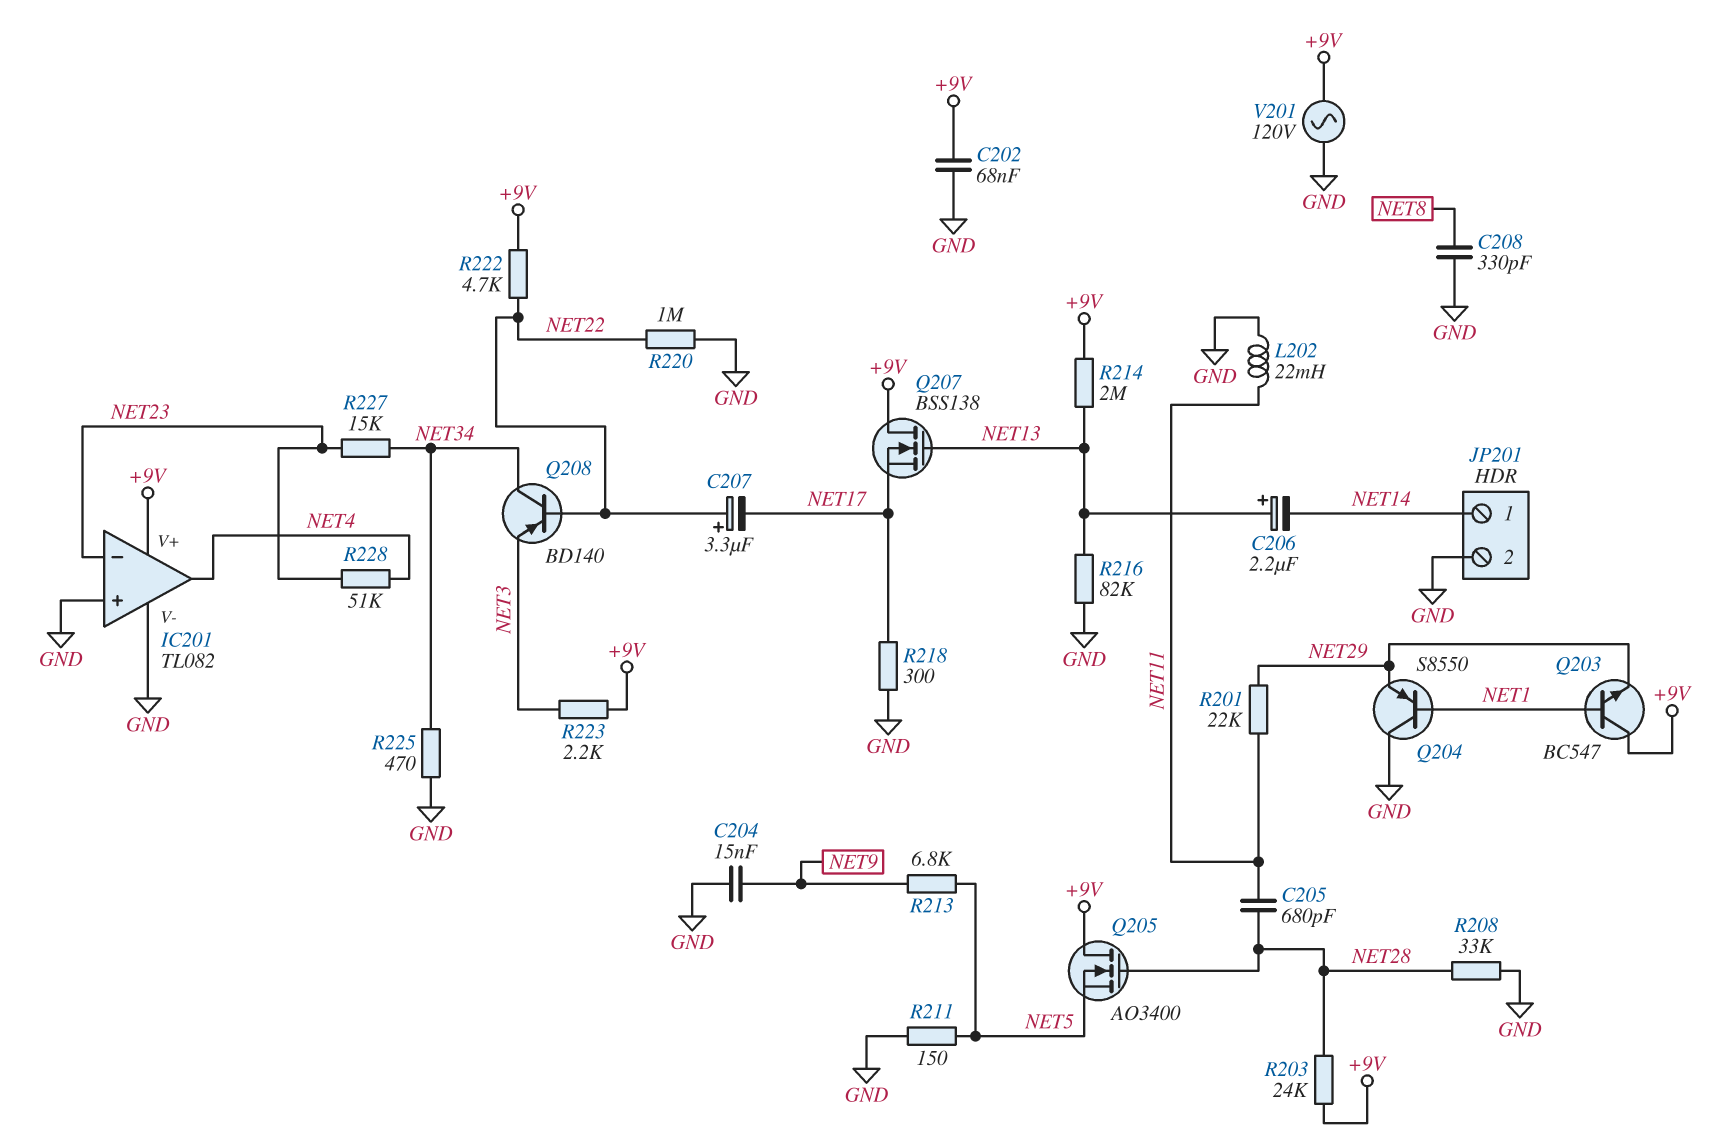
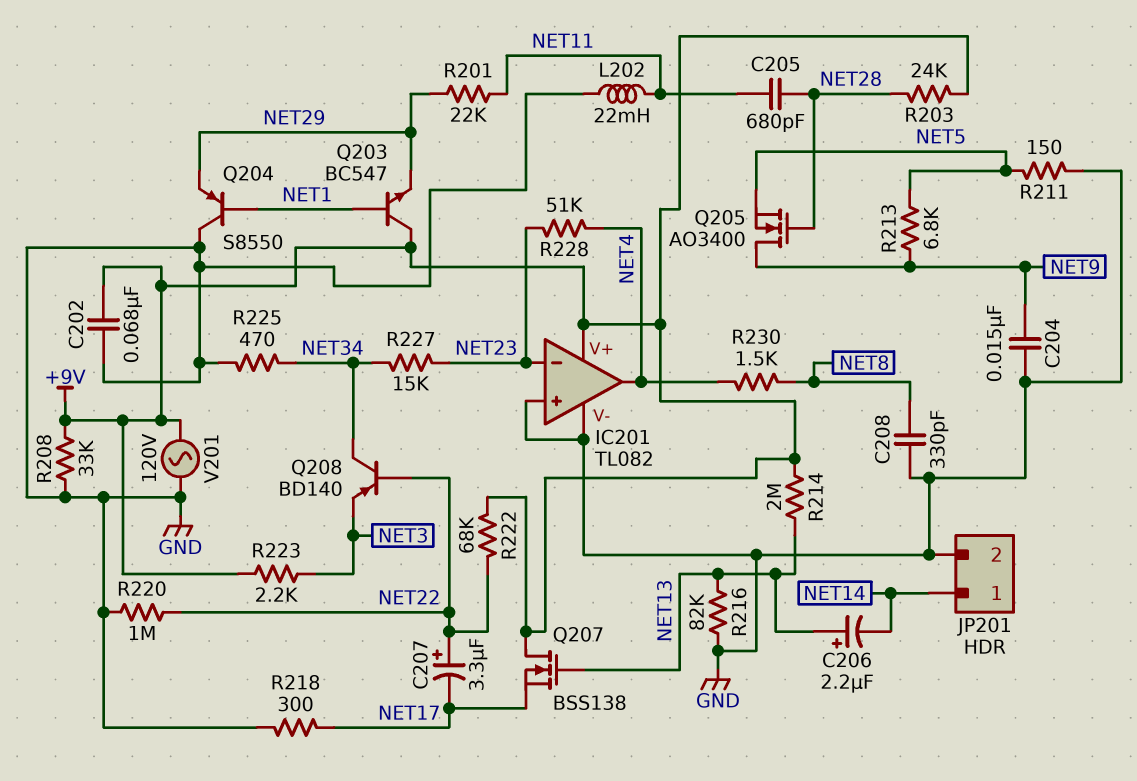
Q205: NMOS AO3400 (G NET28, D +9V, S NET5) -> NMOS AO3400 (G NET28, D NET9, S NET5)
R208: 33k (GND, NET28) -> 33k (+9V, GND)
R222: 4.7k (+9V, NET22) -> 68k (+9V, NET22)
R230: none -> 1.5k (NET4, NET8)

